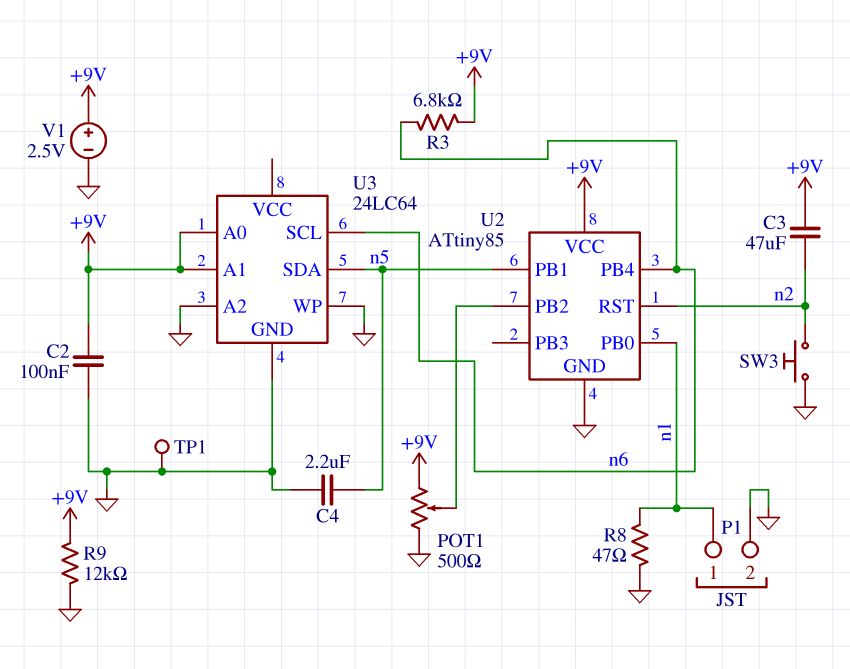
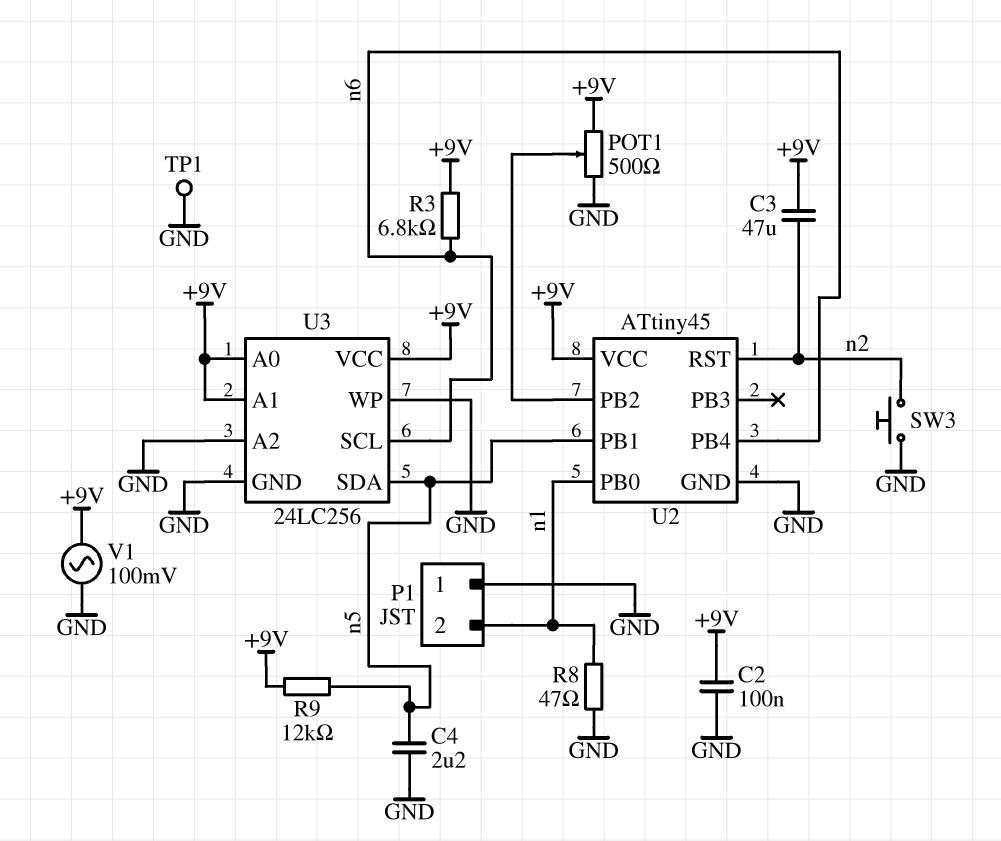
P1 pin 1: n1 -> GND
P1 pin 2: GND -> n1
R9: 12k (+9V, GND) -> 12k (+9V, n5)
U2: ATtiny85 -> ATtiny45
U3: 24LC64 -> 24LC256
U3 pin VCC: none -> +9V
V1: 2.5V (plus +9V, minus GND) -> AC 100mV (+9V, GND)

